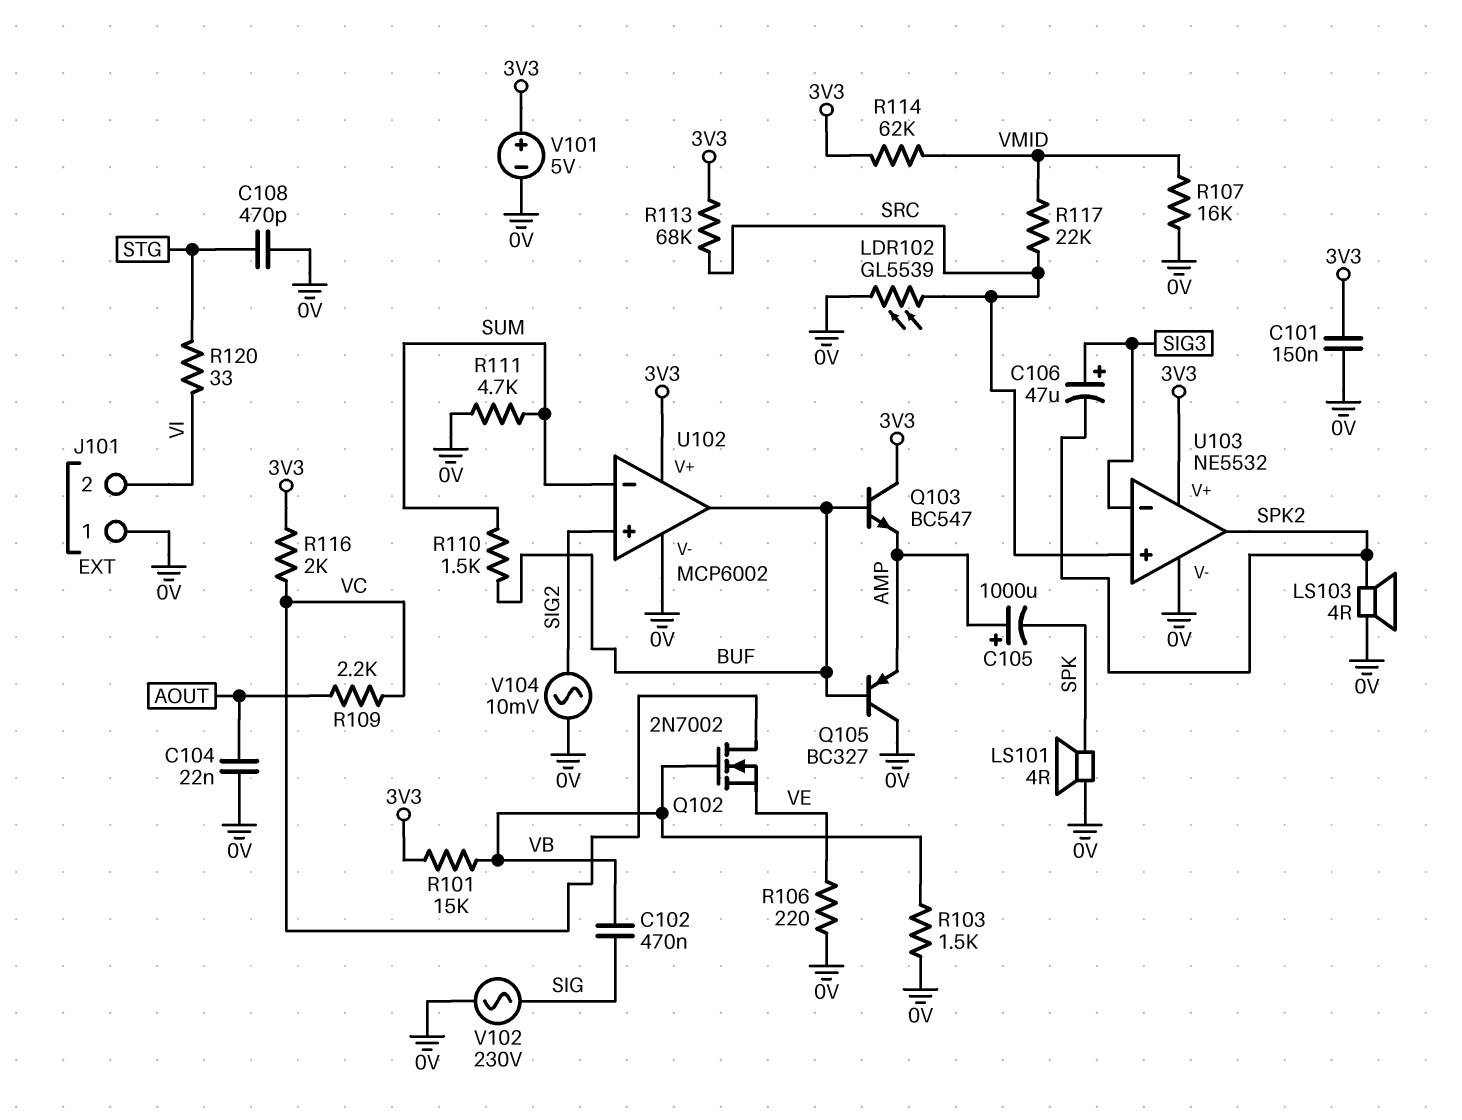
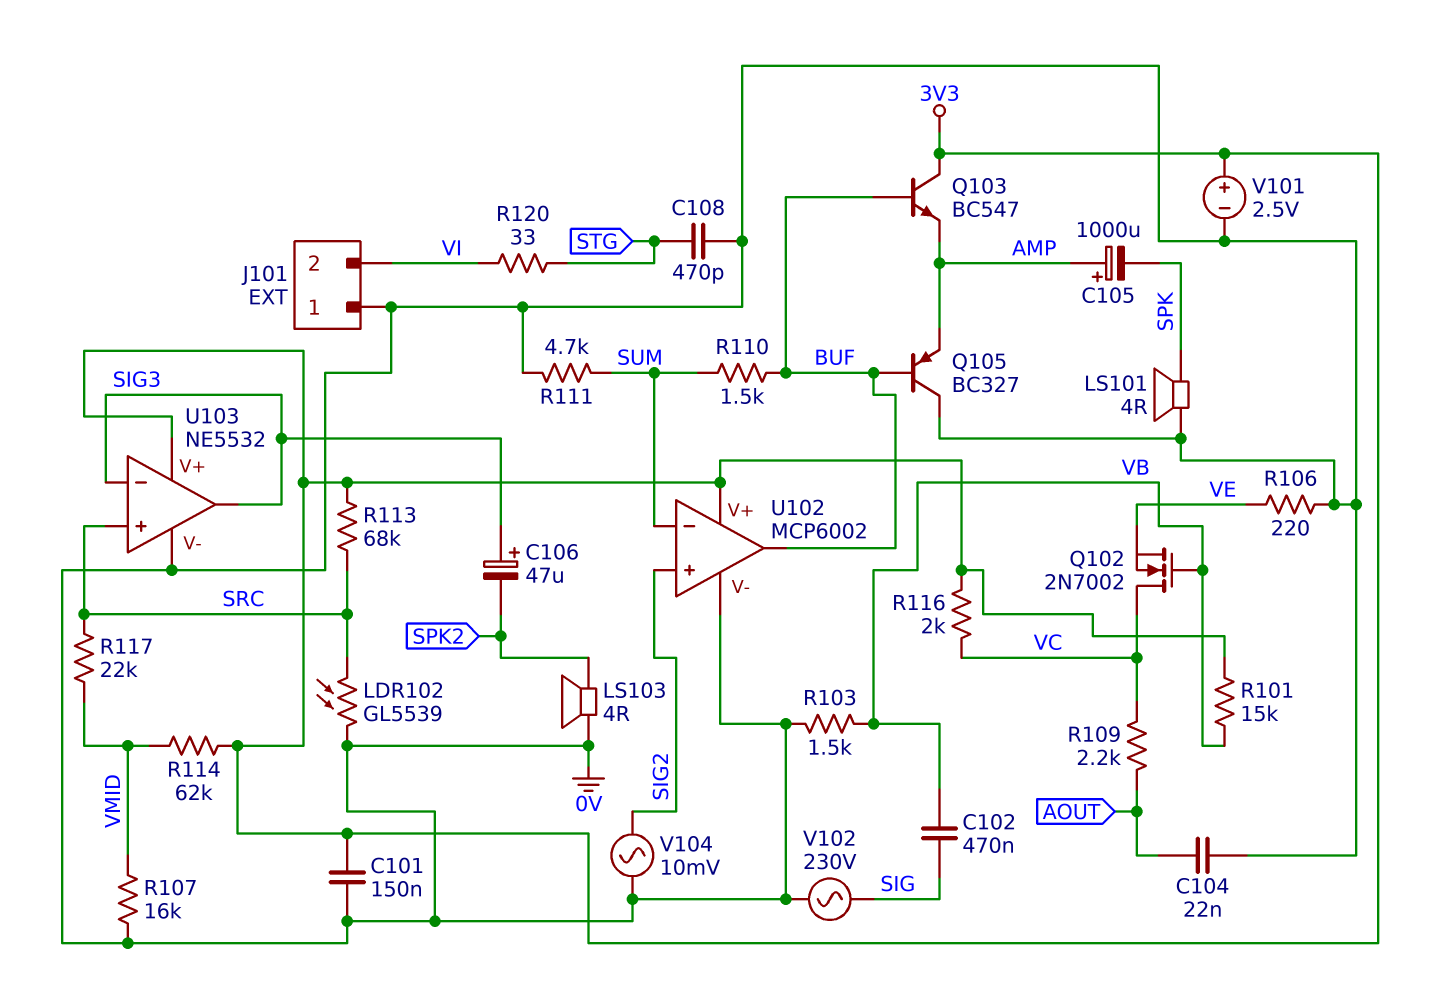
U103 pin out: SPK2 -> SIG3
V101: 5V (plus 3V3, minus 0V) -> 2.5V (plus 3V3, minus 0V)

